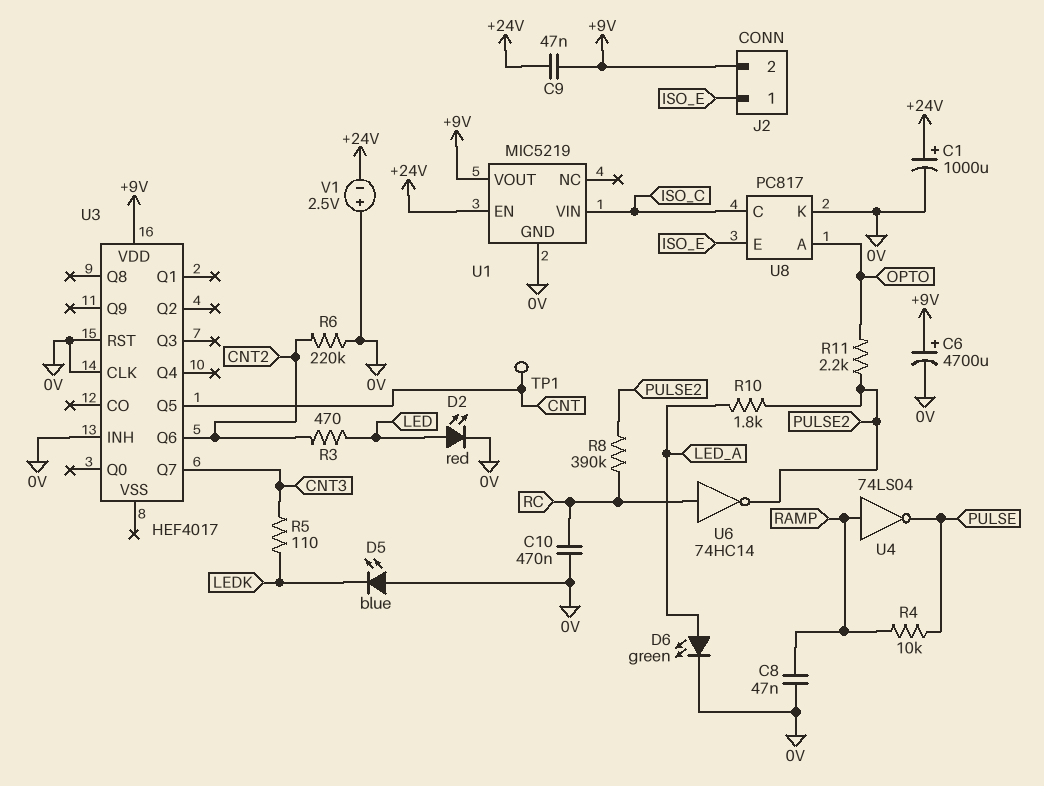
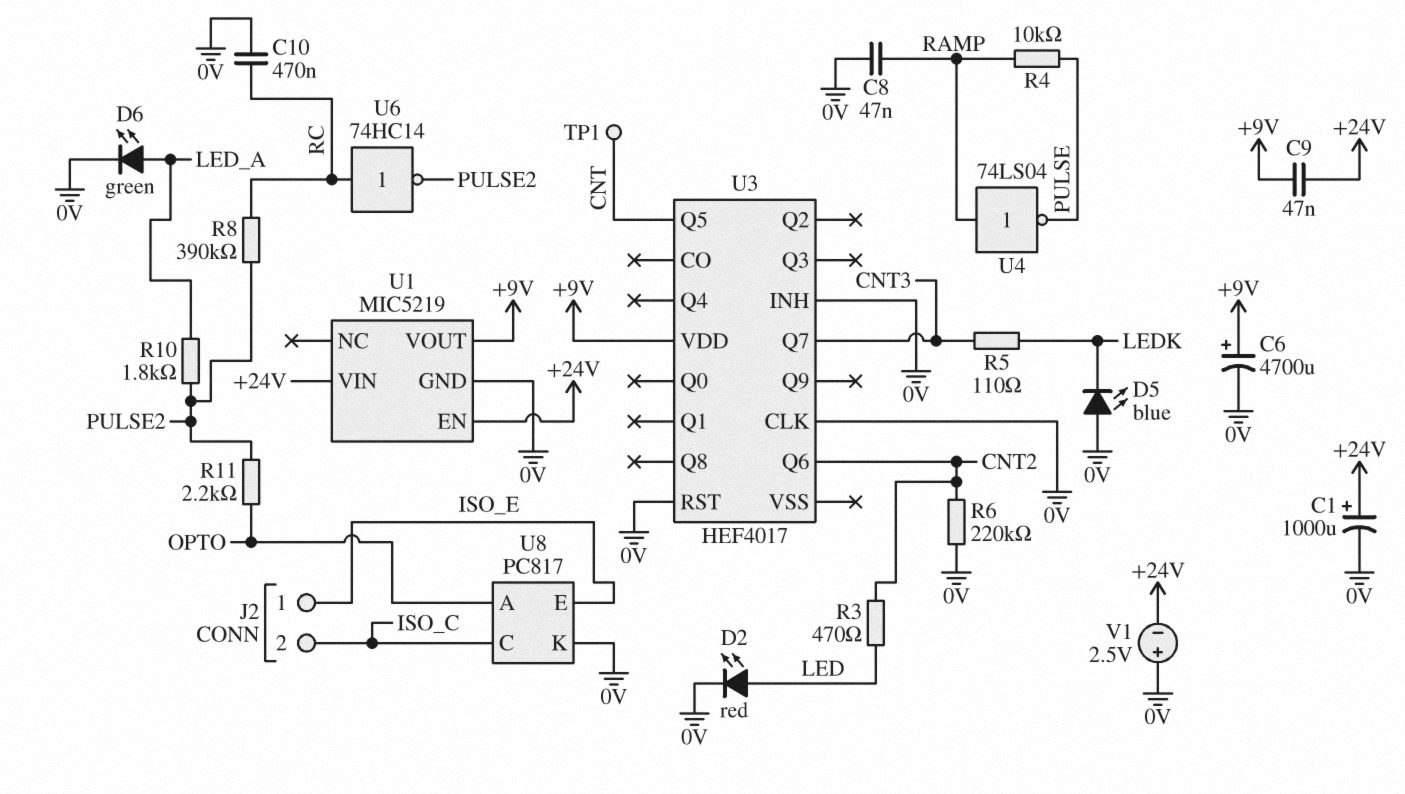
J2 pin 2: +9V -> ISO_C
U1 pin VIN: ISO_C -> +24V

